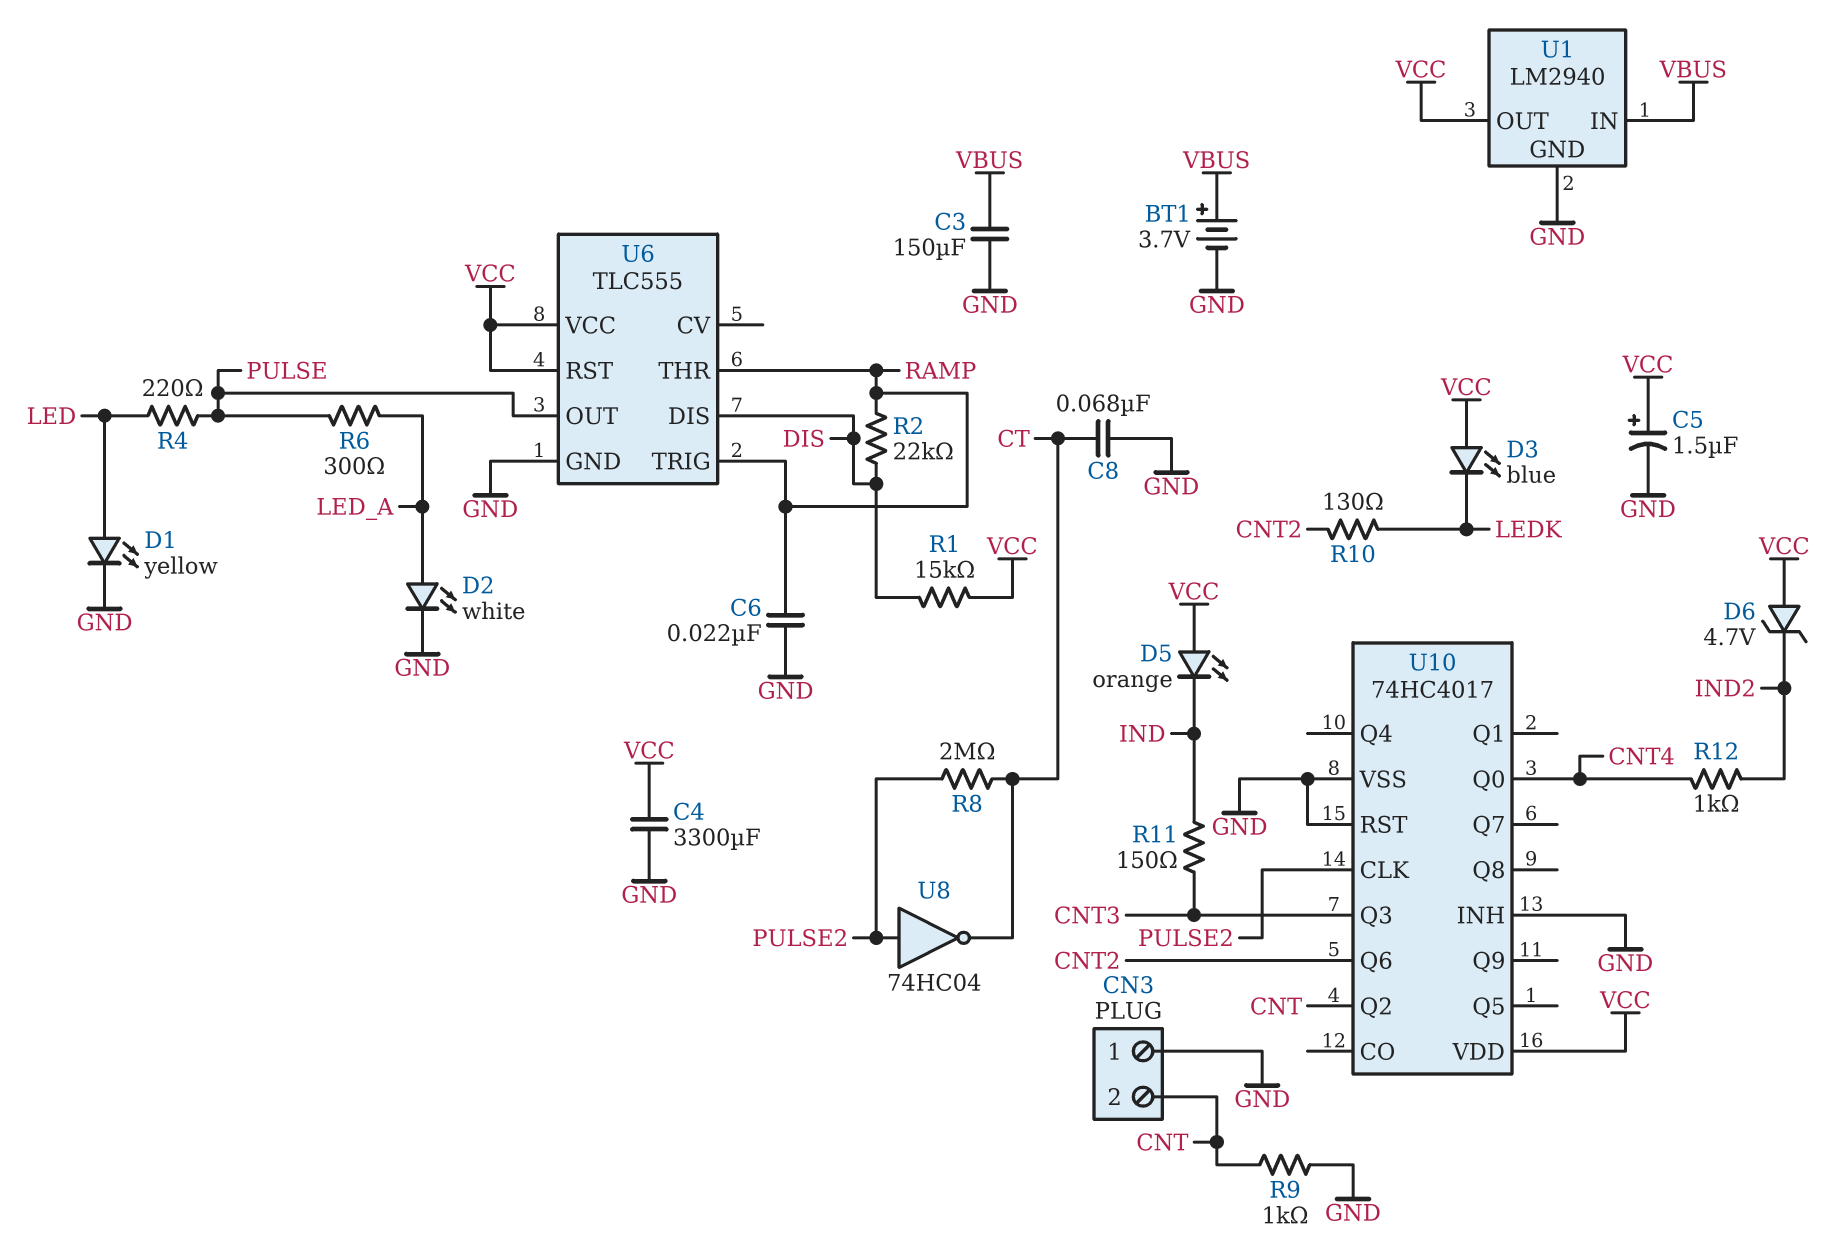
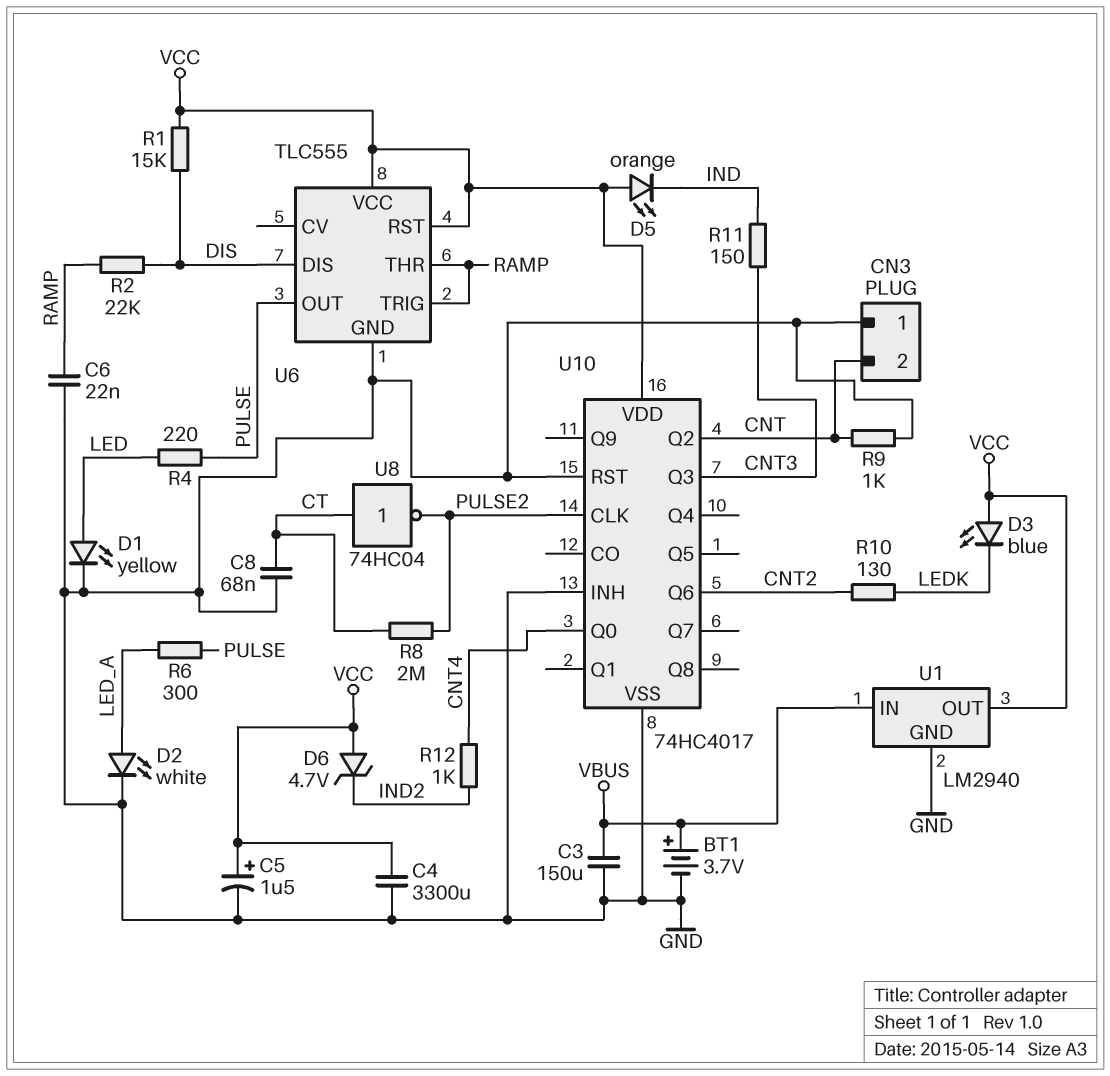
U8: NOT 74HC04 (in PULSE2, out CT) -> NOT 74HC04 (in CT, out PULSE2)

